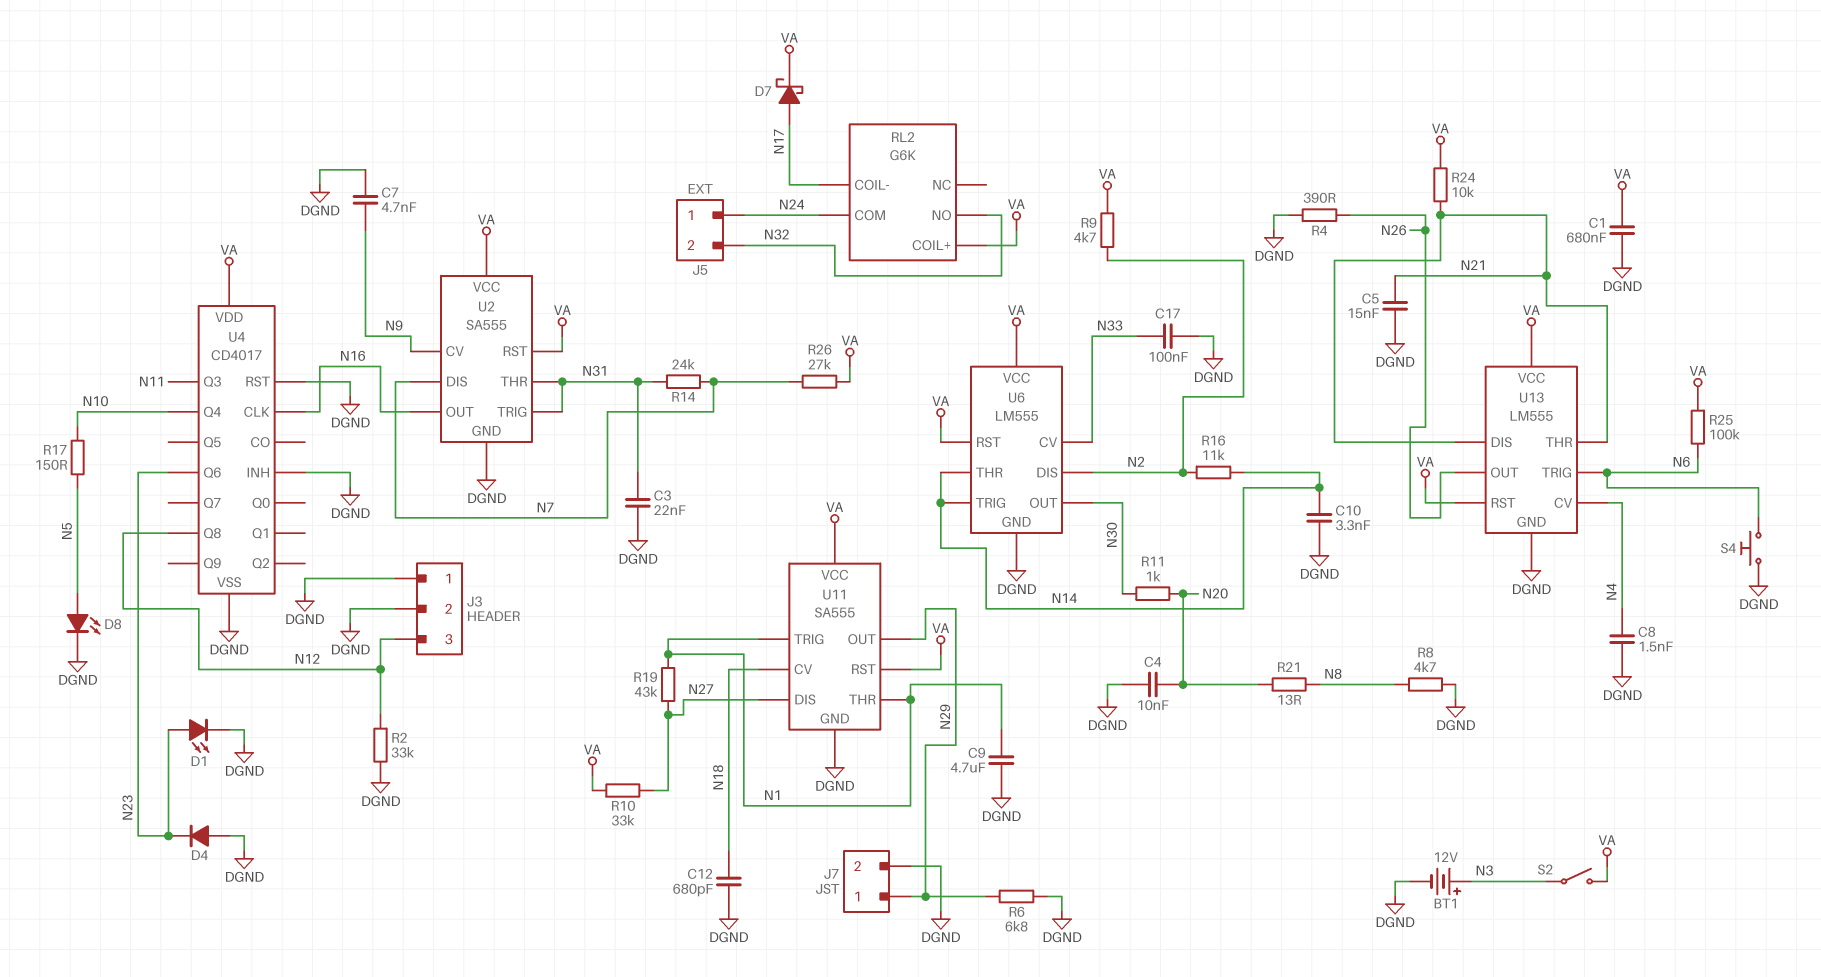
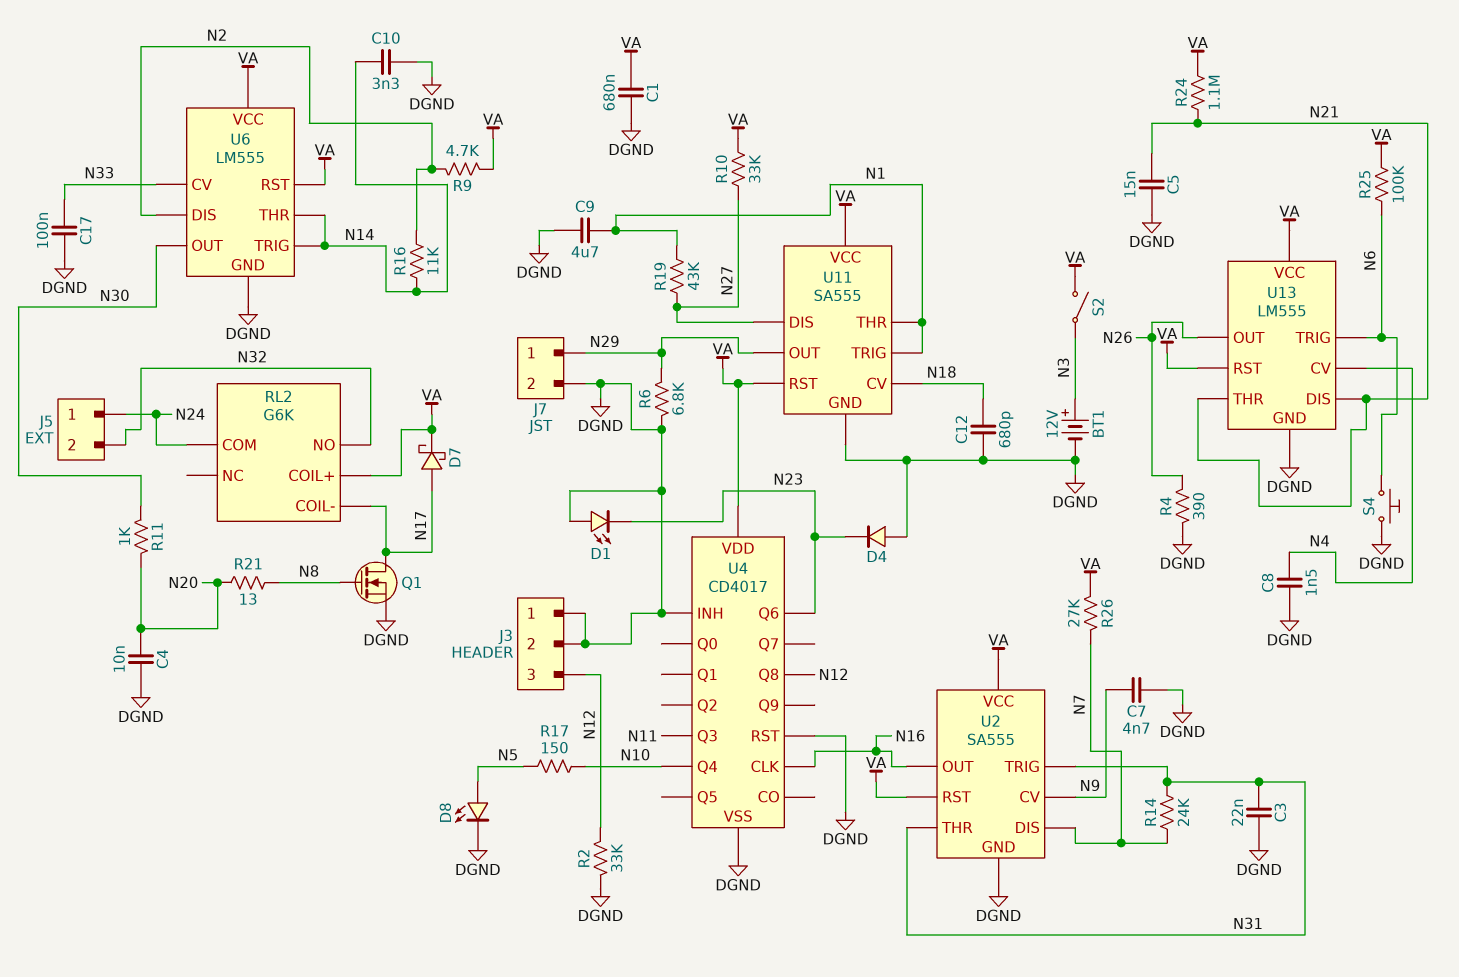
D1: LED (A N23, K DGND) -> LED (A DGND, K N23)
Q1: none -> NMOS (G N8, D N17, S DGND)
R8: 4.7k (DGND, N8) -> none
R24: 10k (N21, VA) -> 1.1M (N21, VA)

